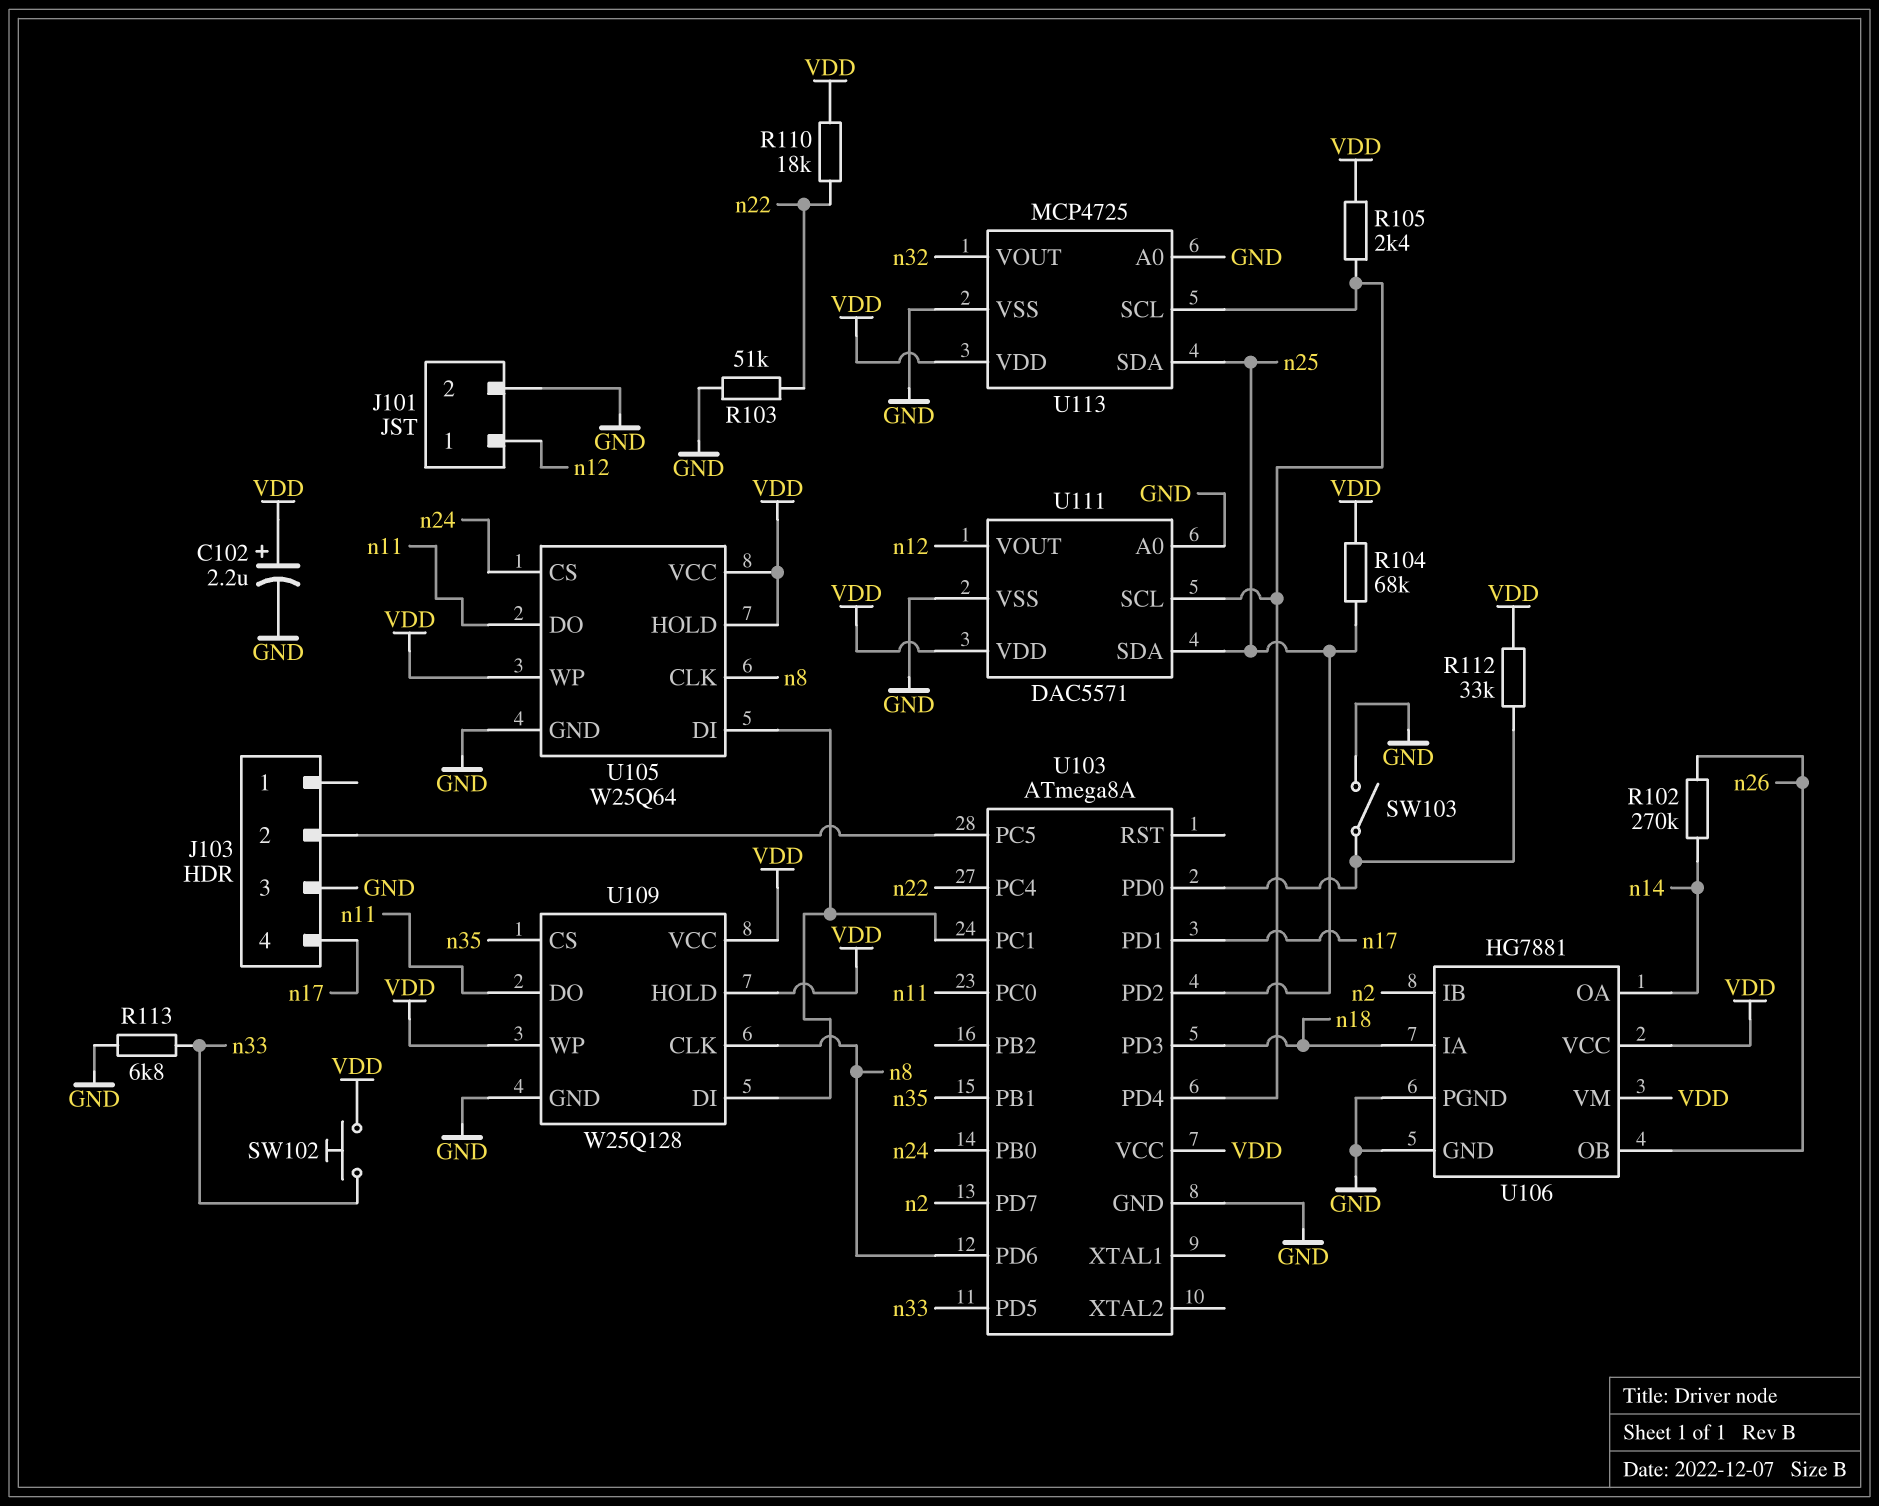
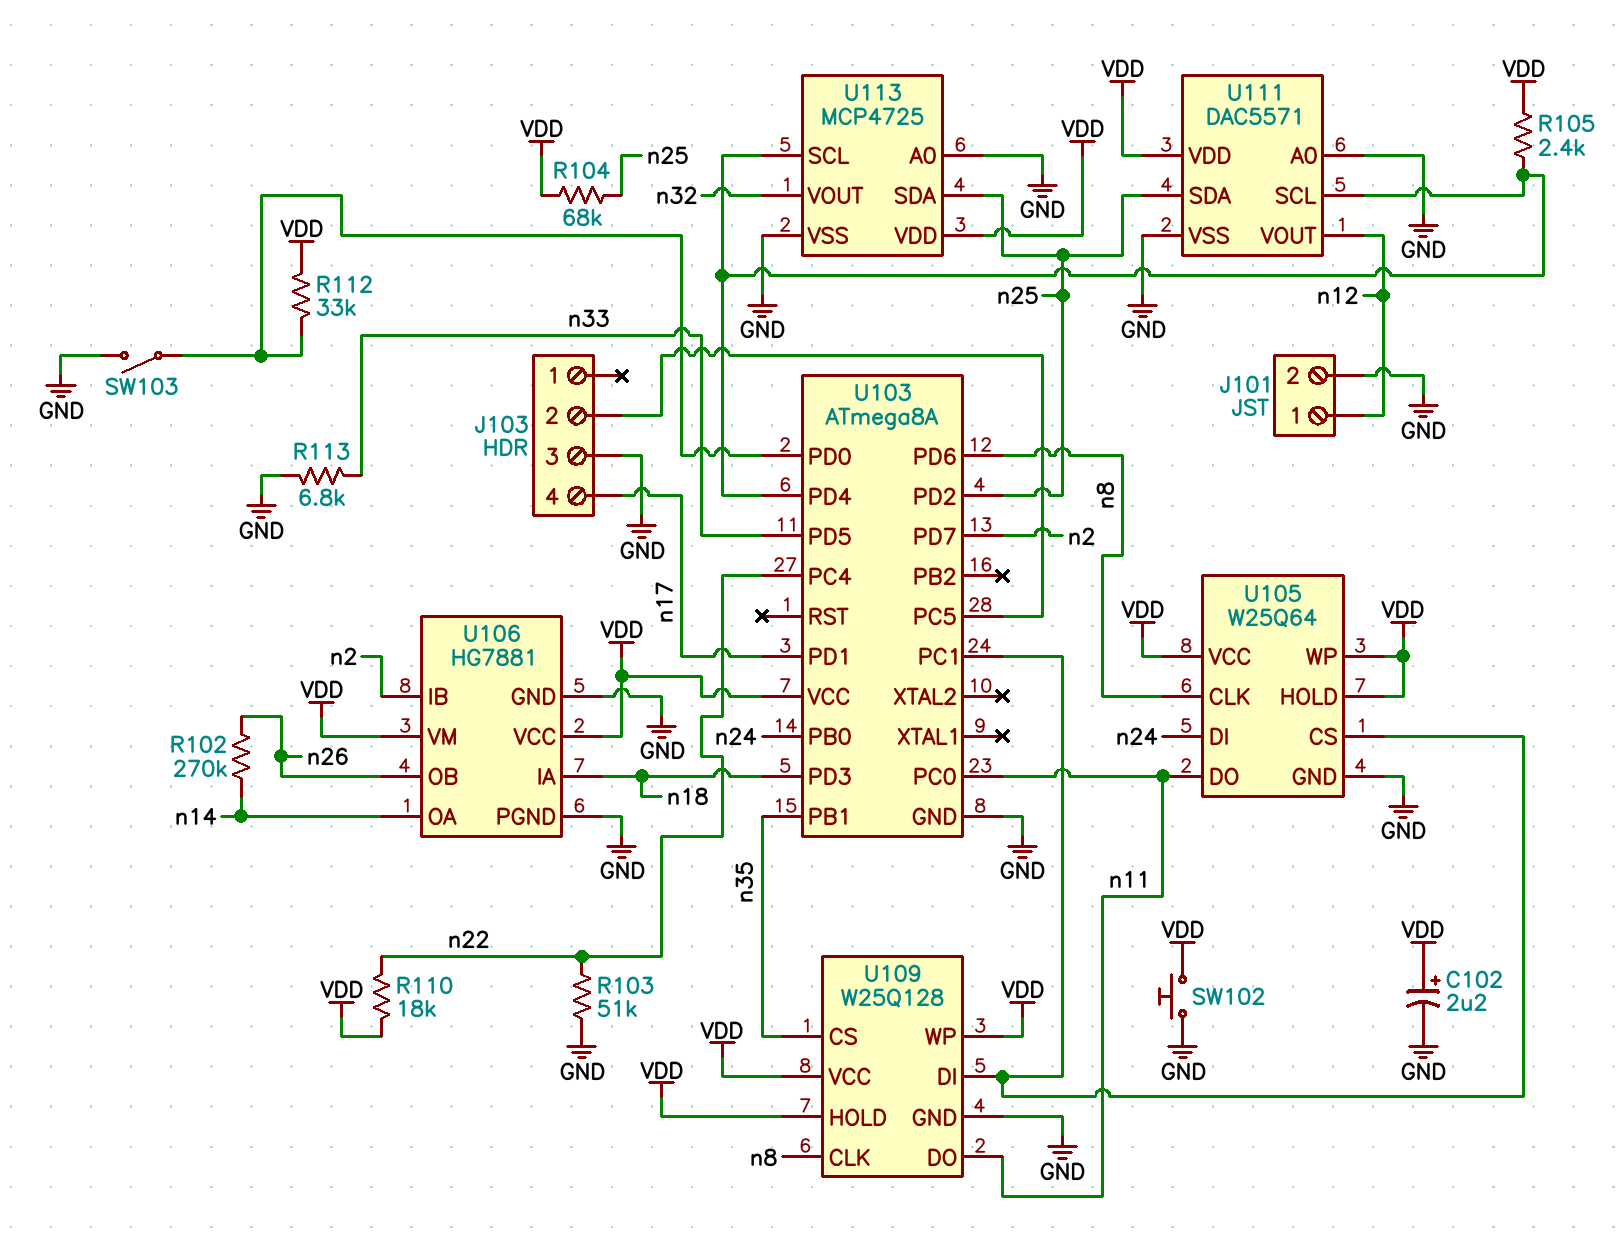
SW102: button (VDD, n33) -> button (GND, VDD)
U105 pin CS: n24 -> U103/PC1
U105 pin DI: U103/PC1 -> n24

